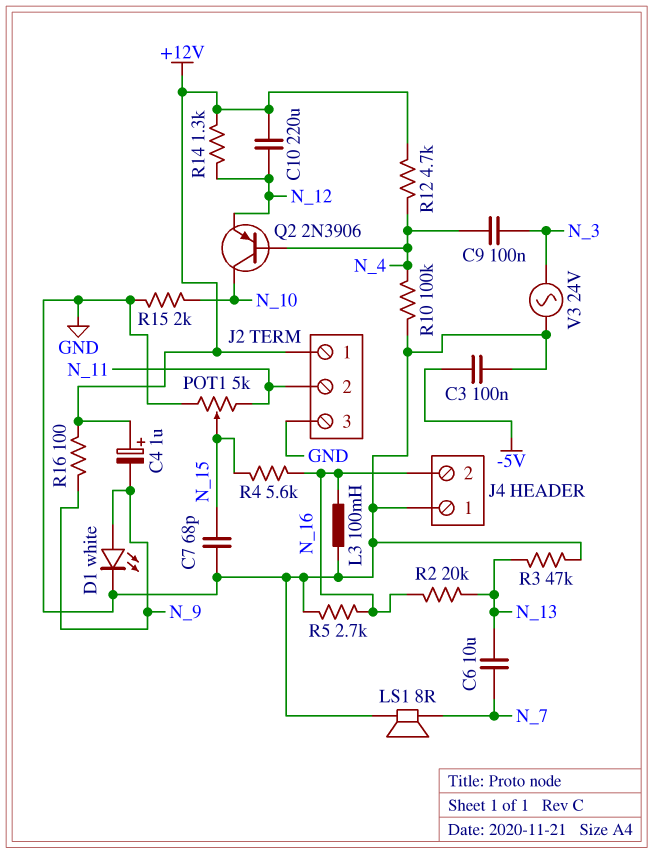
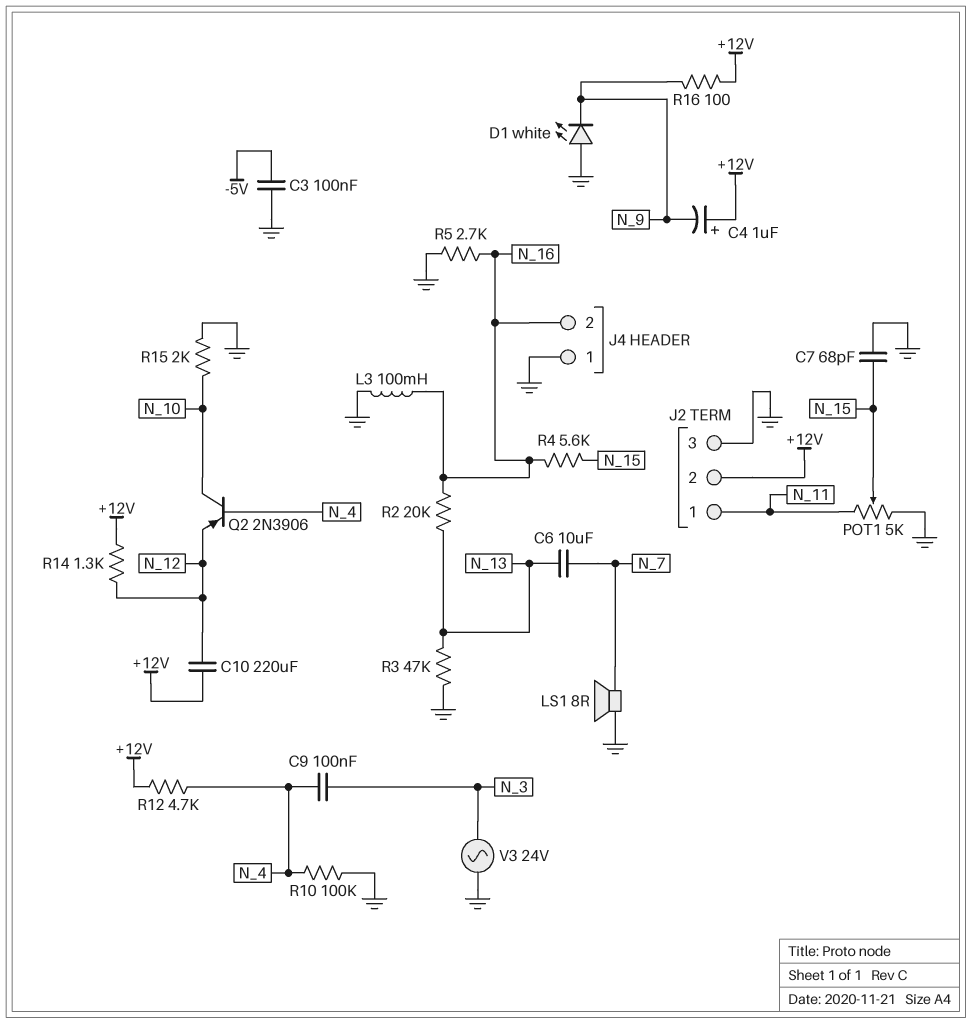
D1: LED white (A N_9, K GND) -> LED white (A GND, K N_9)
J2 pin 1: +12V -> N_11
J2 pin 2: N_11 -> +12V

